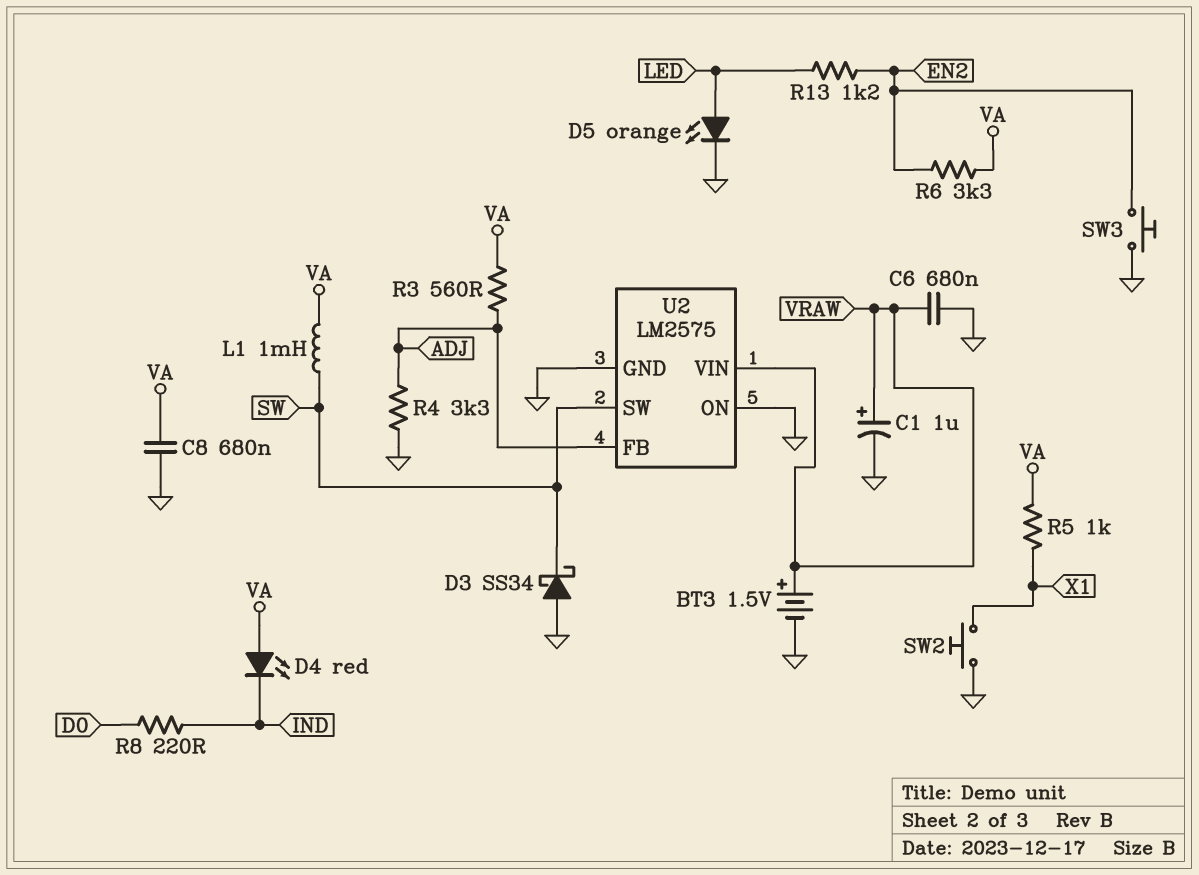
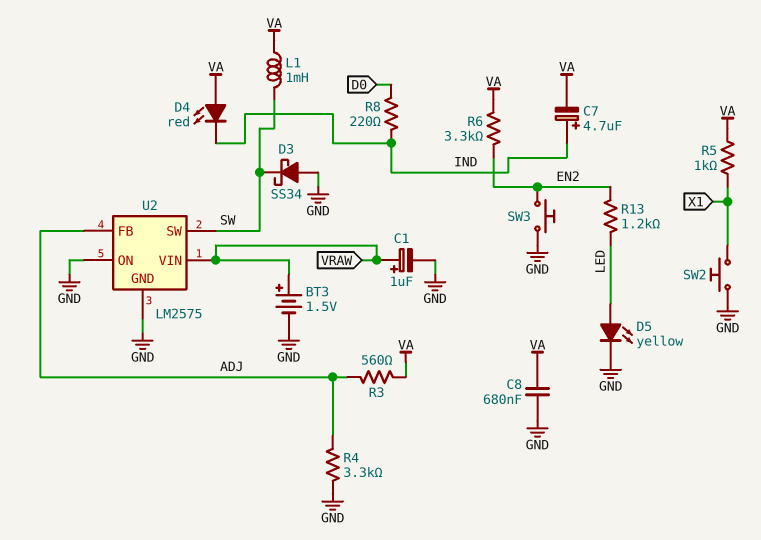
C6: 680nF (GND, VRAW) -> none
C7: none -> 4.7uF (plus IND, minus VA)
D5: LED orange (A LED, K GND) -> LED yellow (A LED, K GND)

